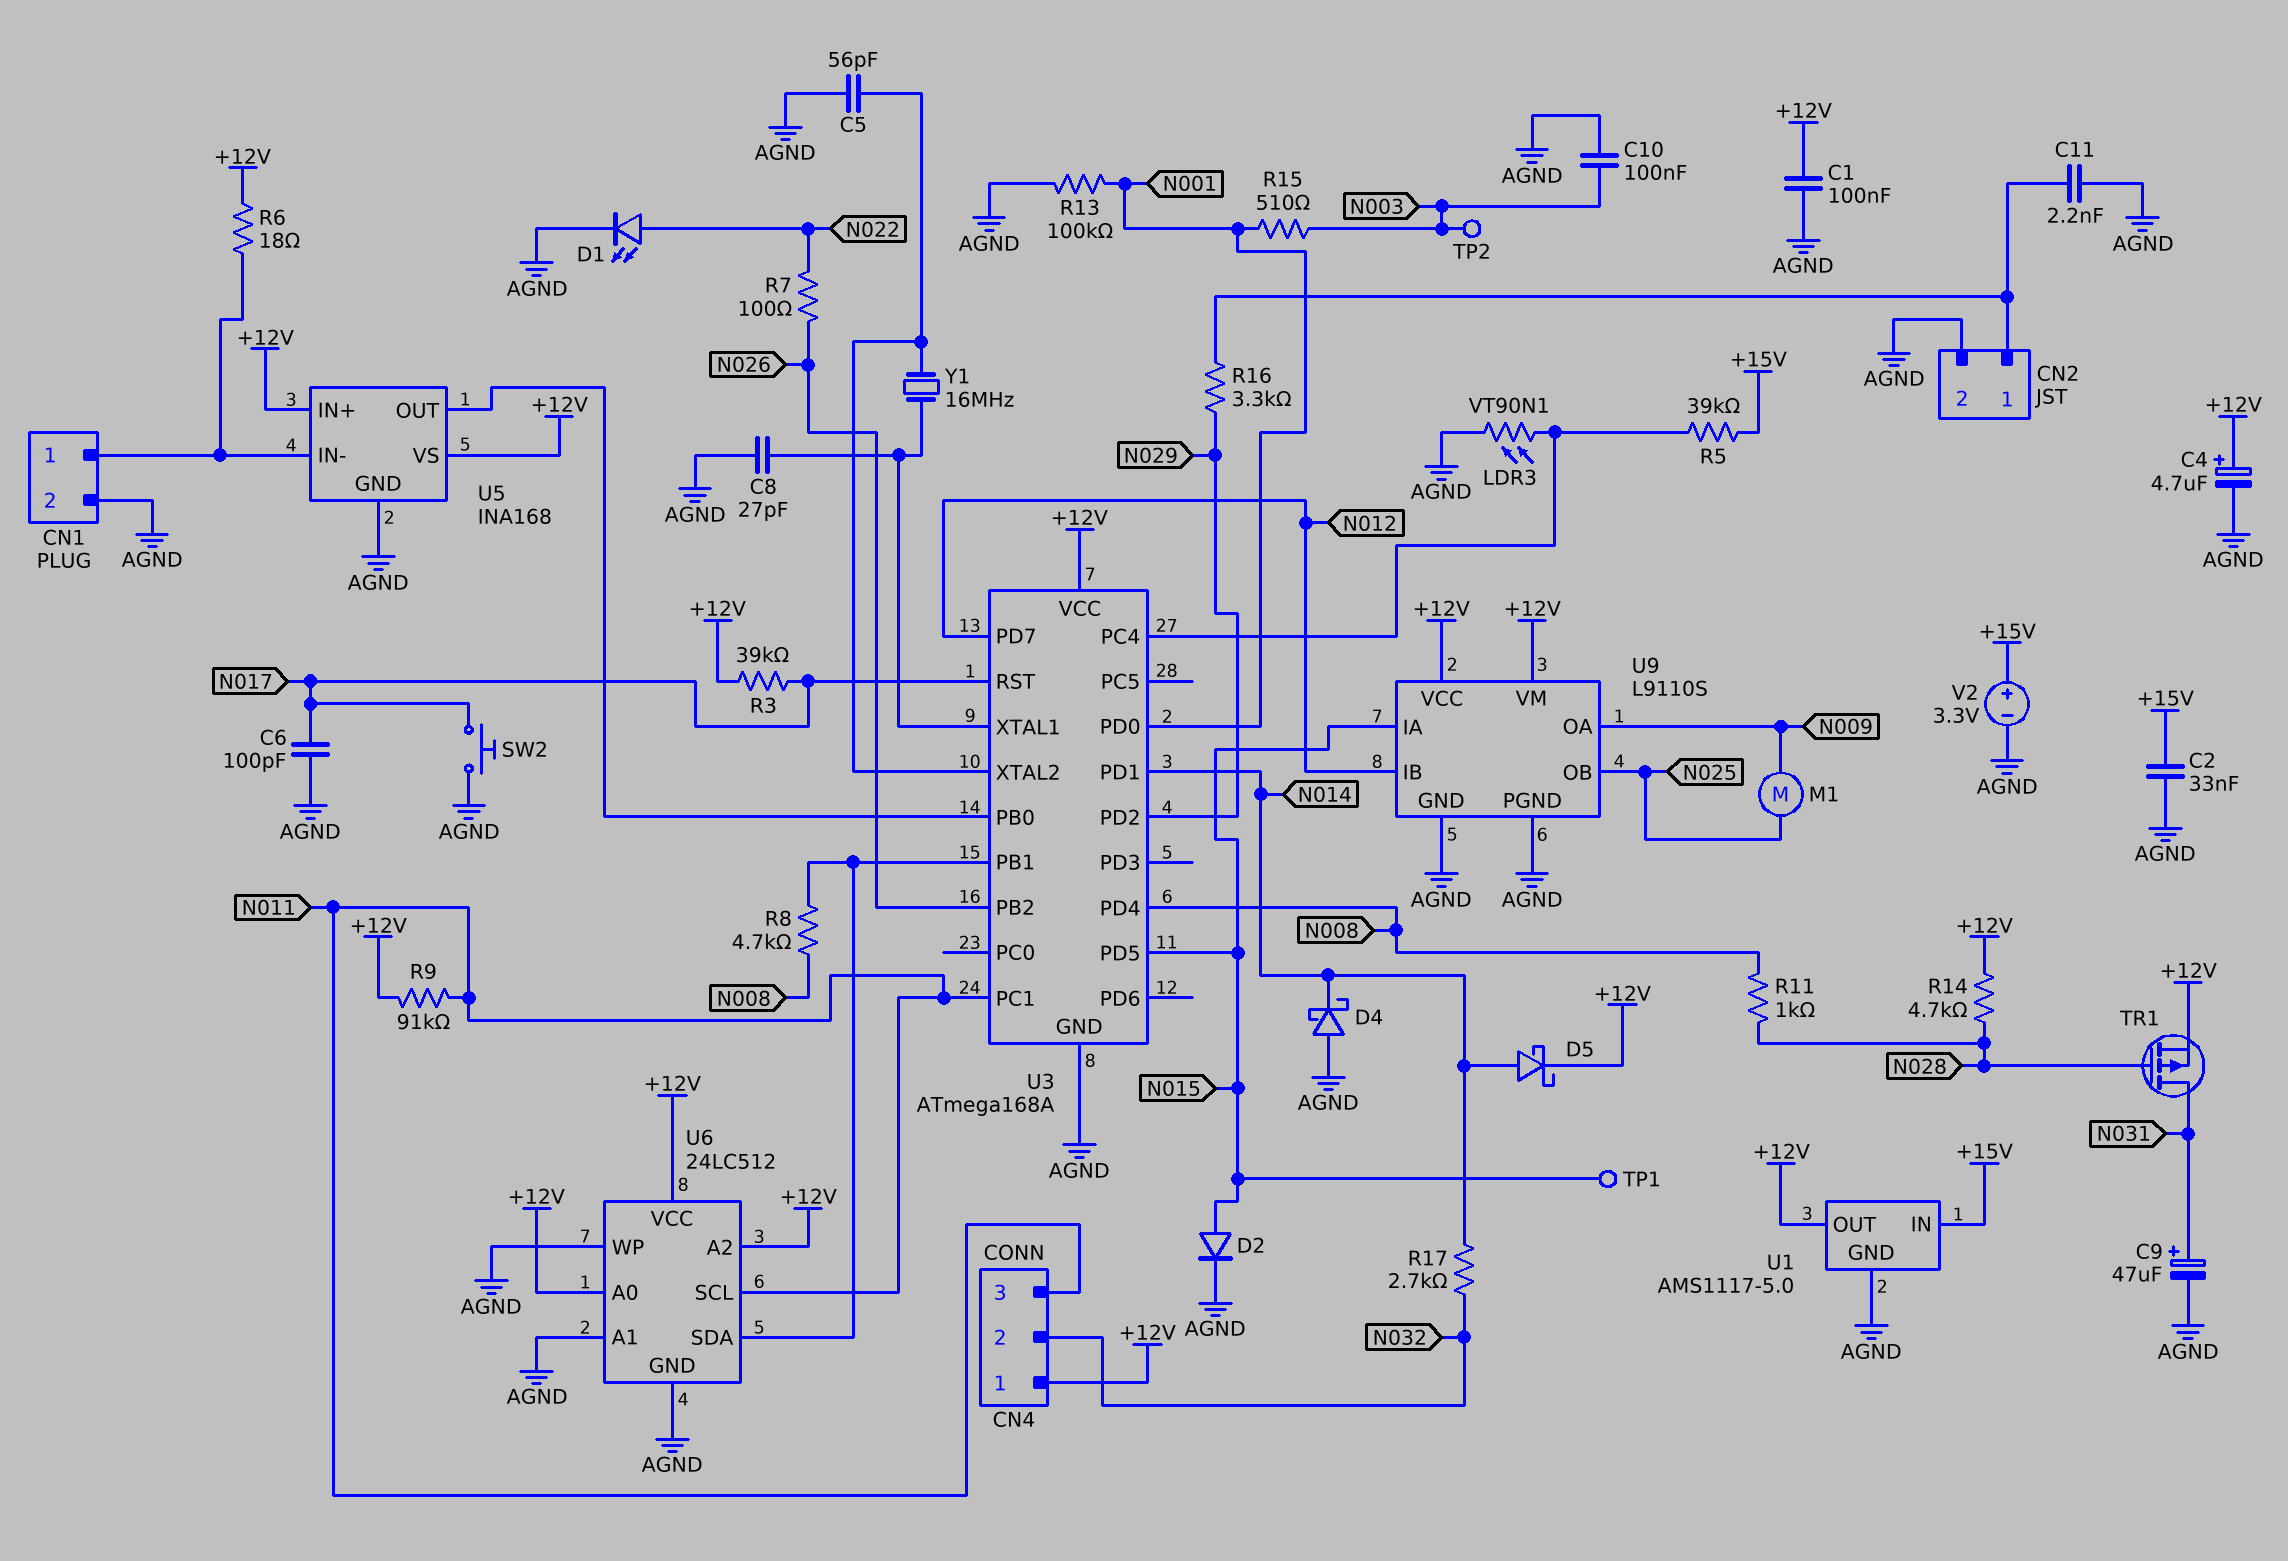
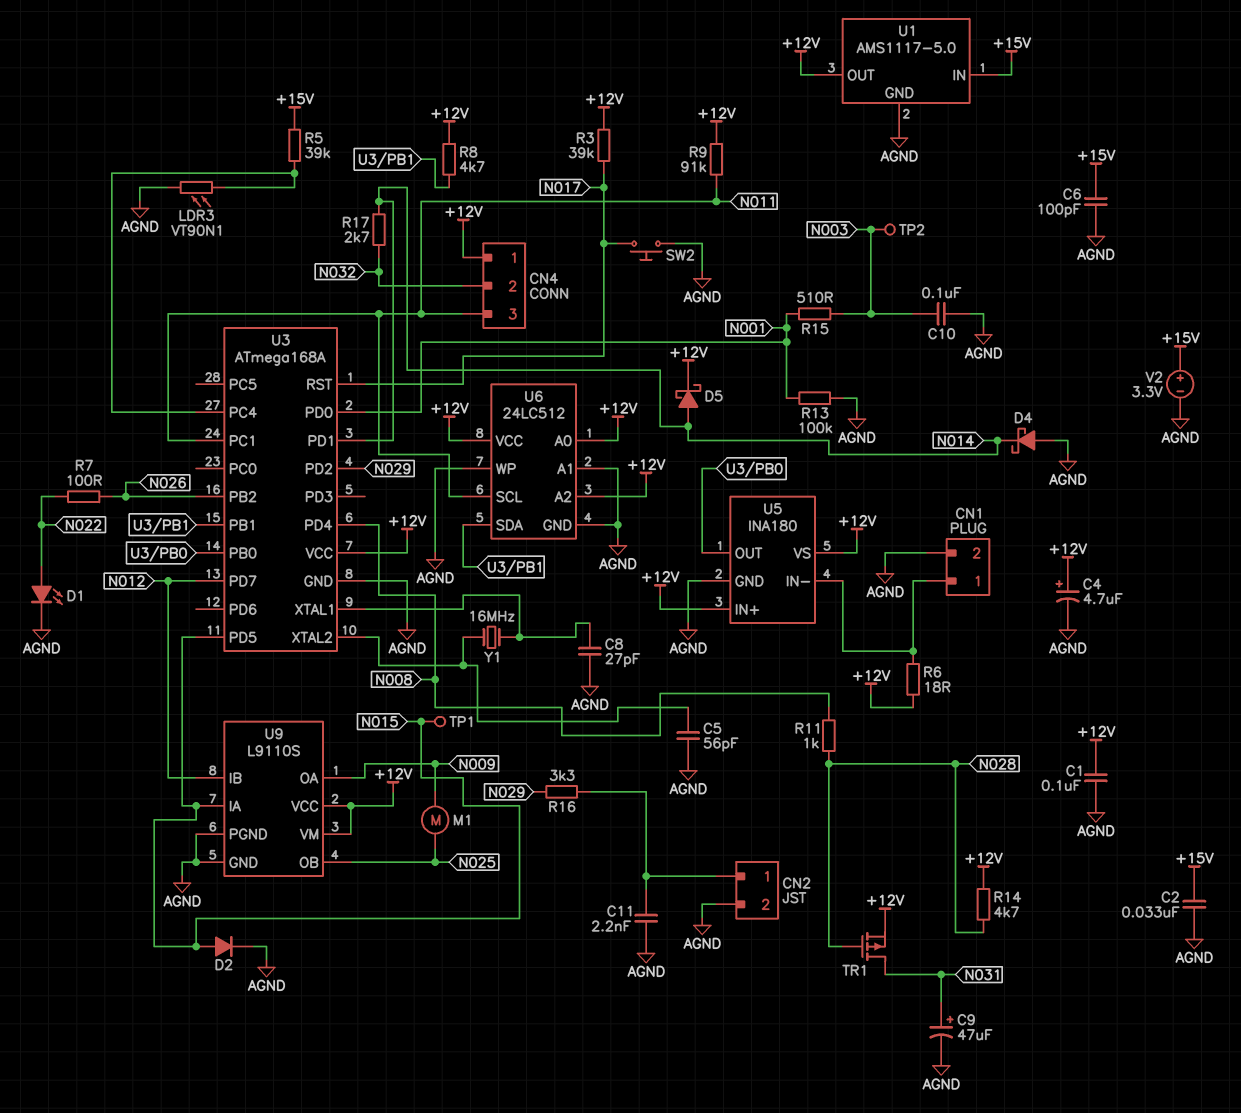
C6: 100pF (AGND, N017) -> 100pF (+15V, AGND)
R8: 4.7k (N008, U3/PB1) -> 4.7k (+12V, U3/PB1)
U5: INA168 -> INA180

